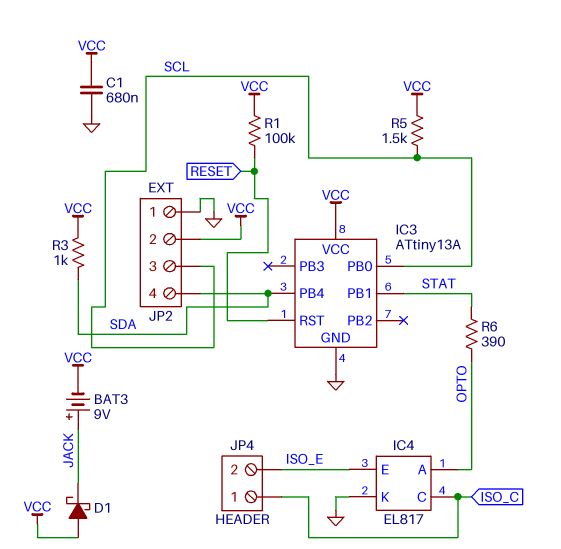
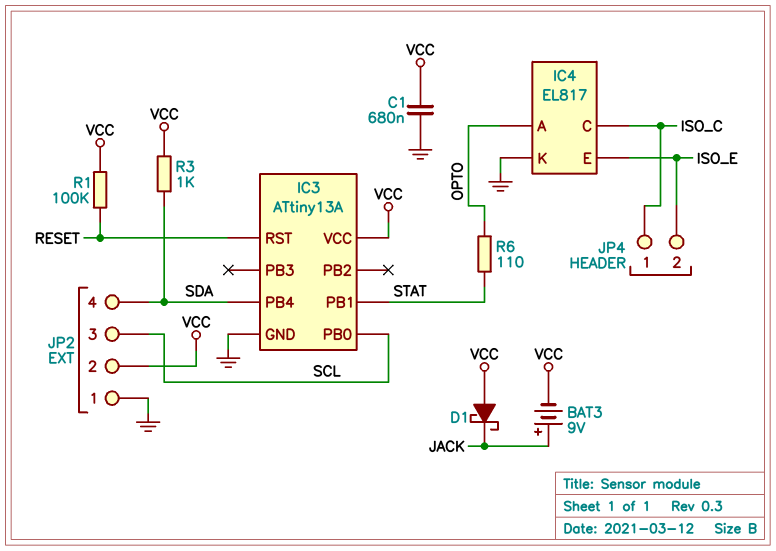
R5: 1.5k (SCL, VCC) -> none
R6: 390 (OPTO, STAT) -> 110 (OPTO, STAT)

